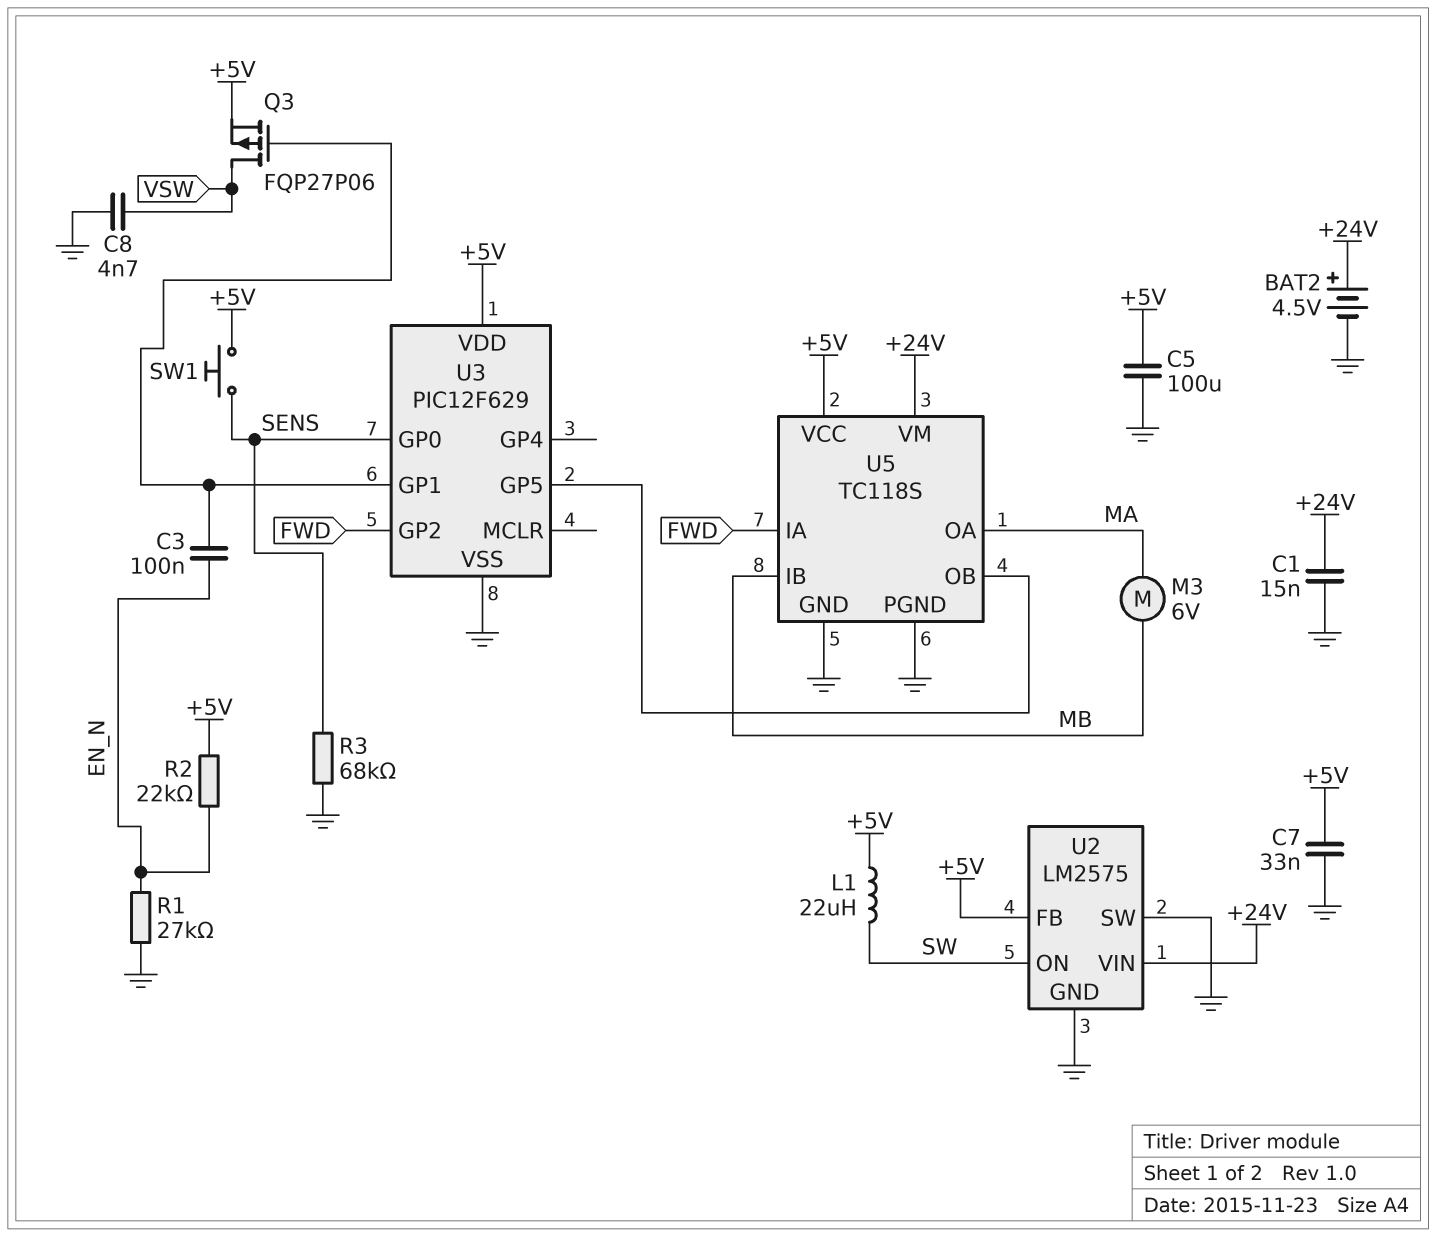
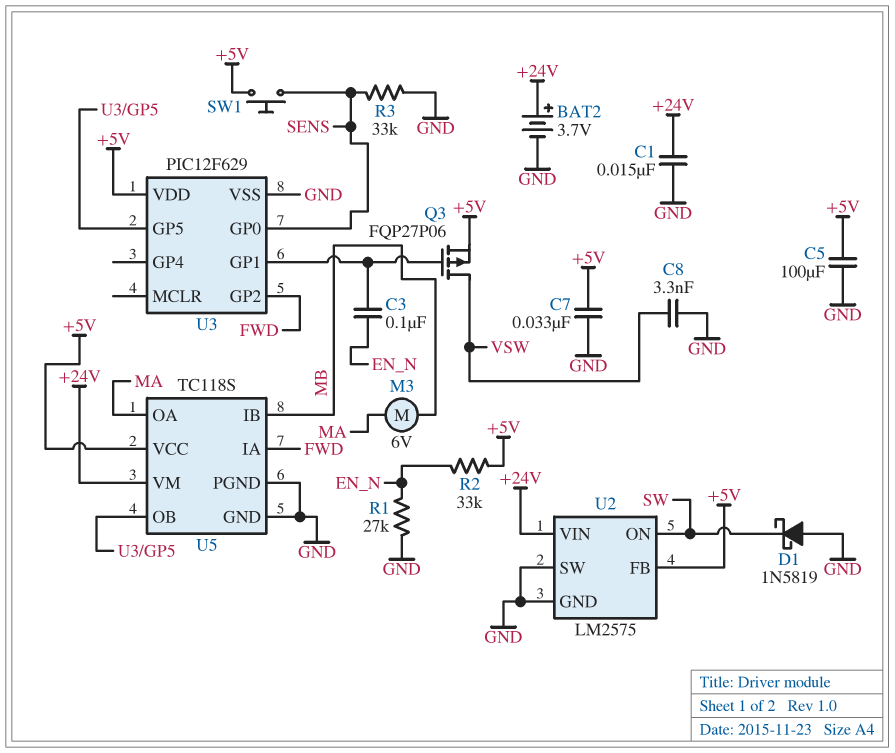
BAT2: 4.5V (plus +24V, minus GND) -> 3.7V (plus +24V, minus GND)
C8: 4.7nF (GND, VSW) -> 3.3nF (GND, VSW)
D1: none -> schottky 1N5819 (A GND, K SW)
L1: 22uH (+5V, SW) -> none
R2: 22k (+5V, EN_N) -> 33k (+5V, EN_N)
R3: 68k (GND, SENS) -> 33k (GND, SENS)

